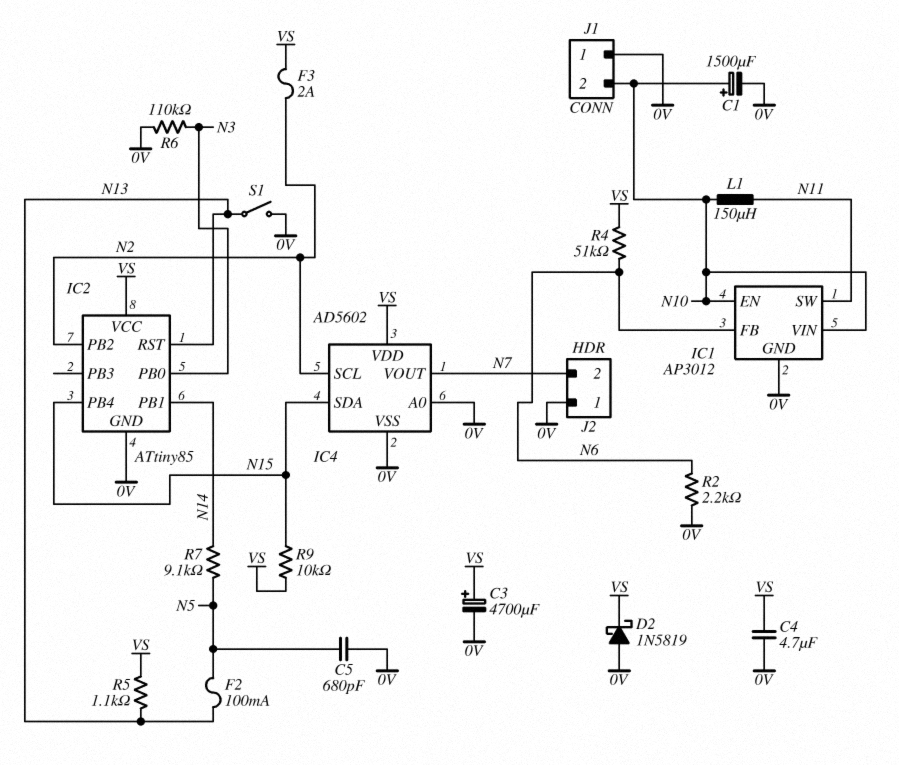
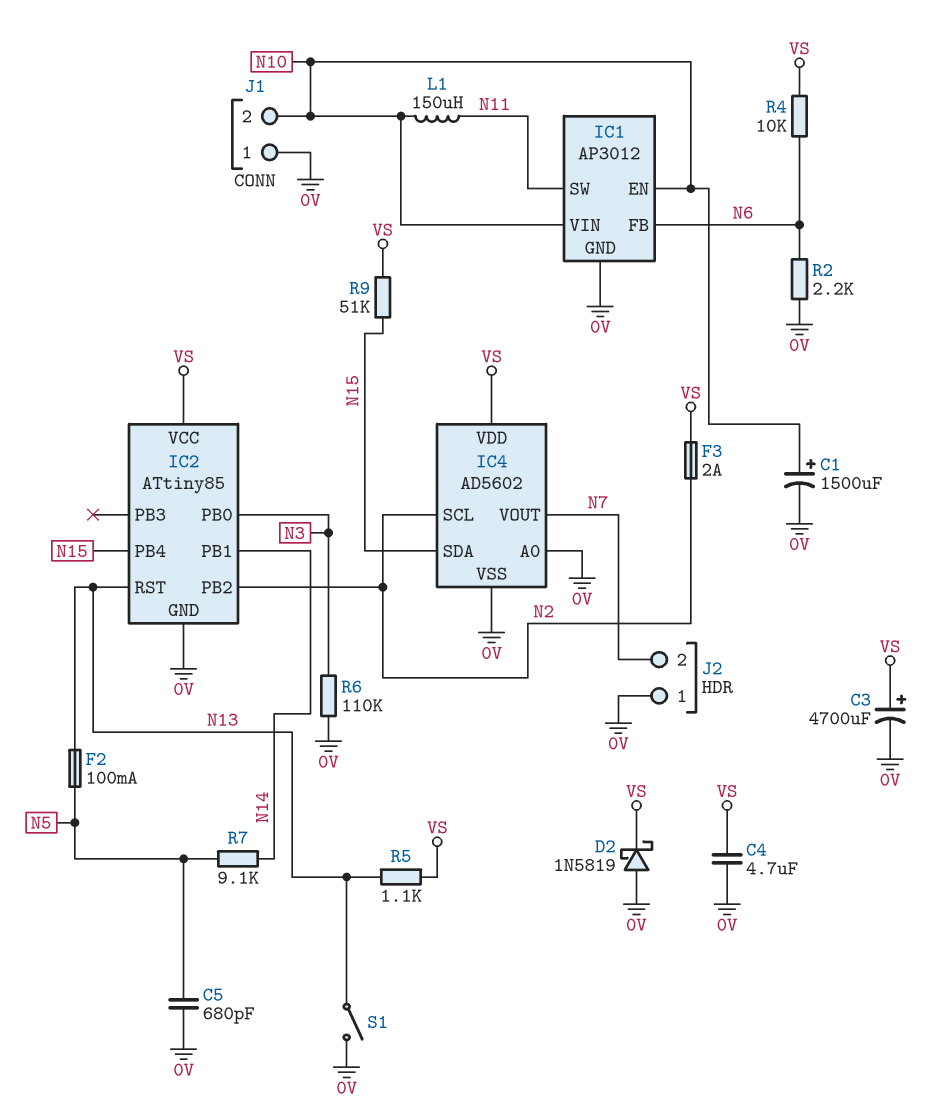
R4: 51k (N6, VS) -> 10k (N6, VS)
R9: 10k (N15, VS) -> 51k (N15, VS)

